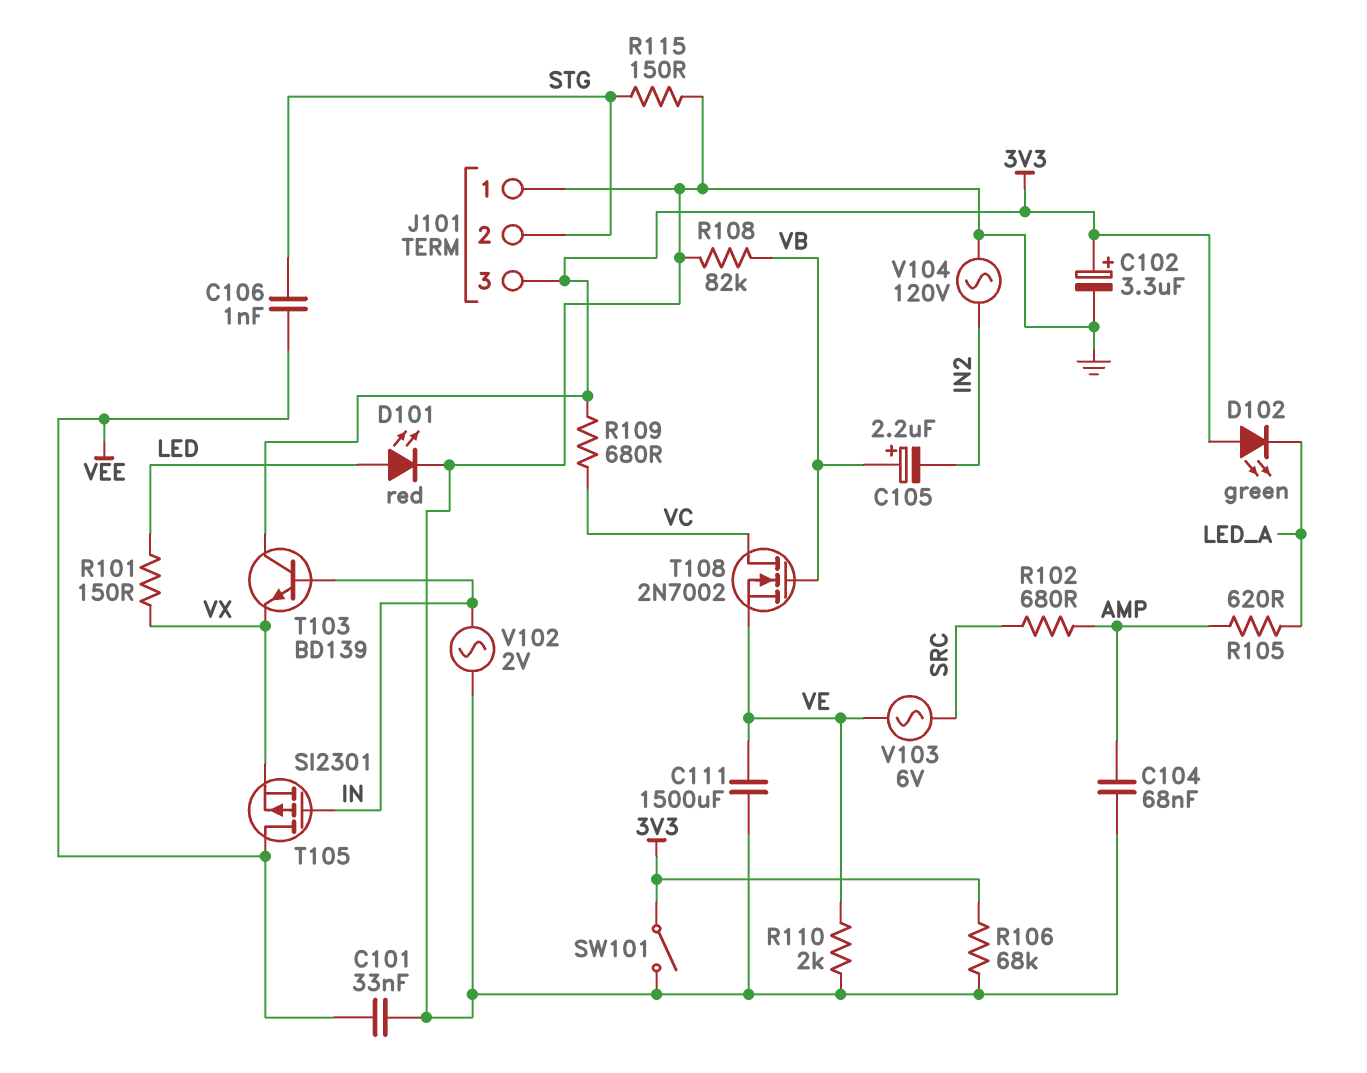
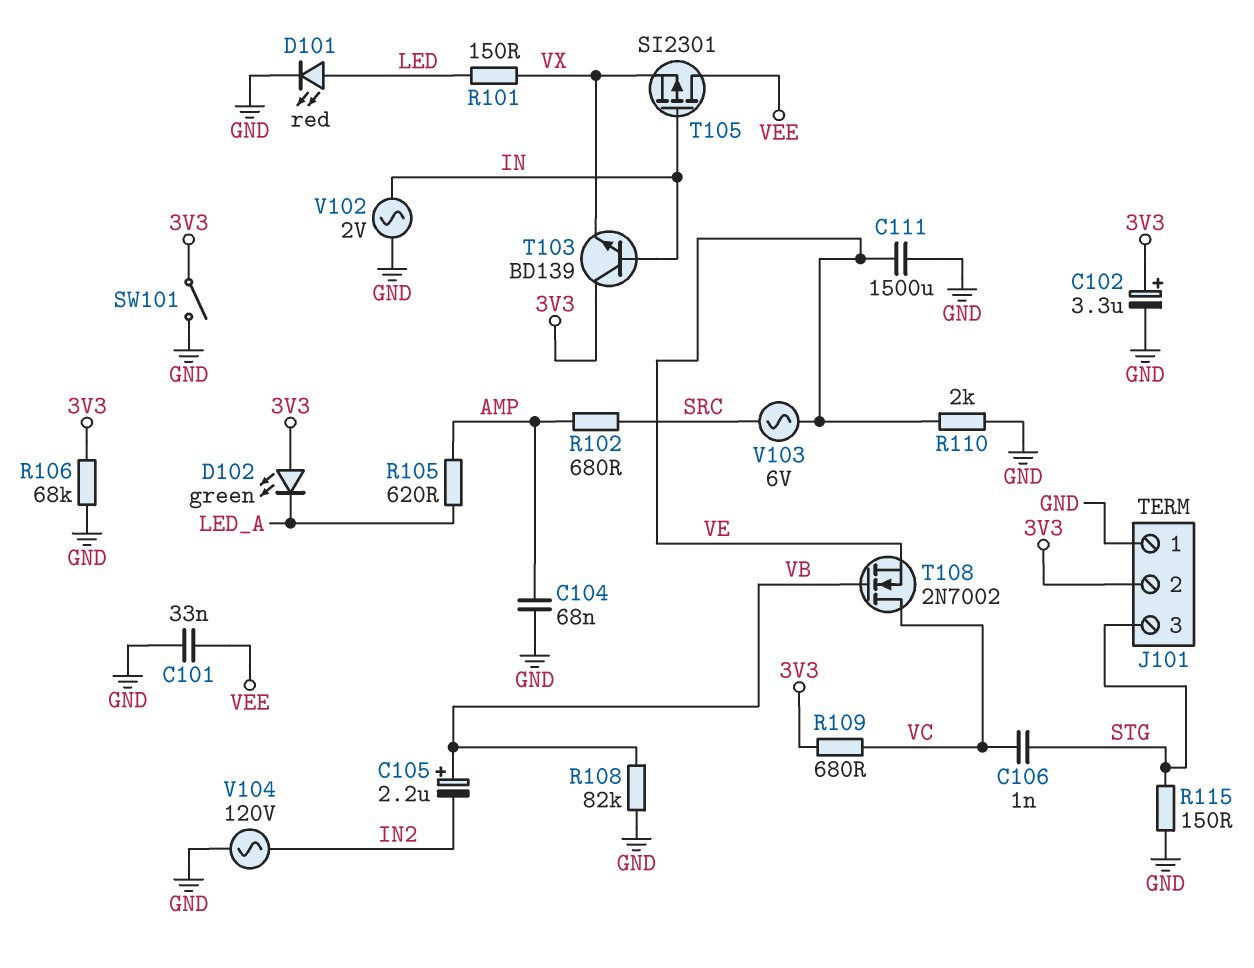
C106: 1nF (STG, VEE) -> 1nF (STG, VC)
J101 pin 2: STG -> 3V3
J101 pin 3: 3V3 -> STG

